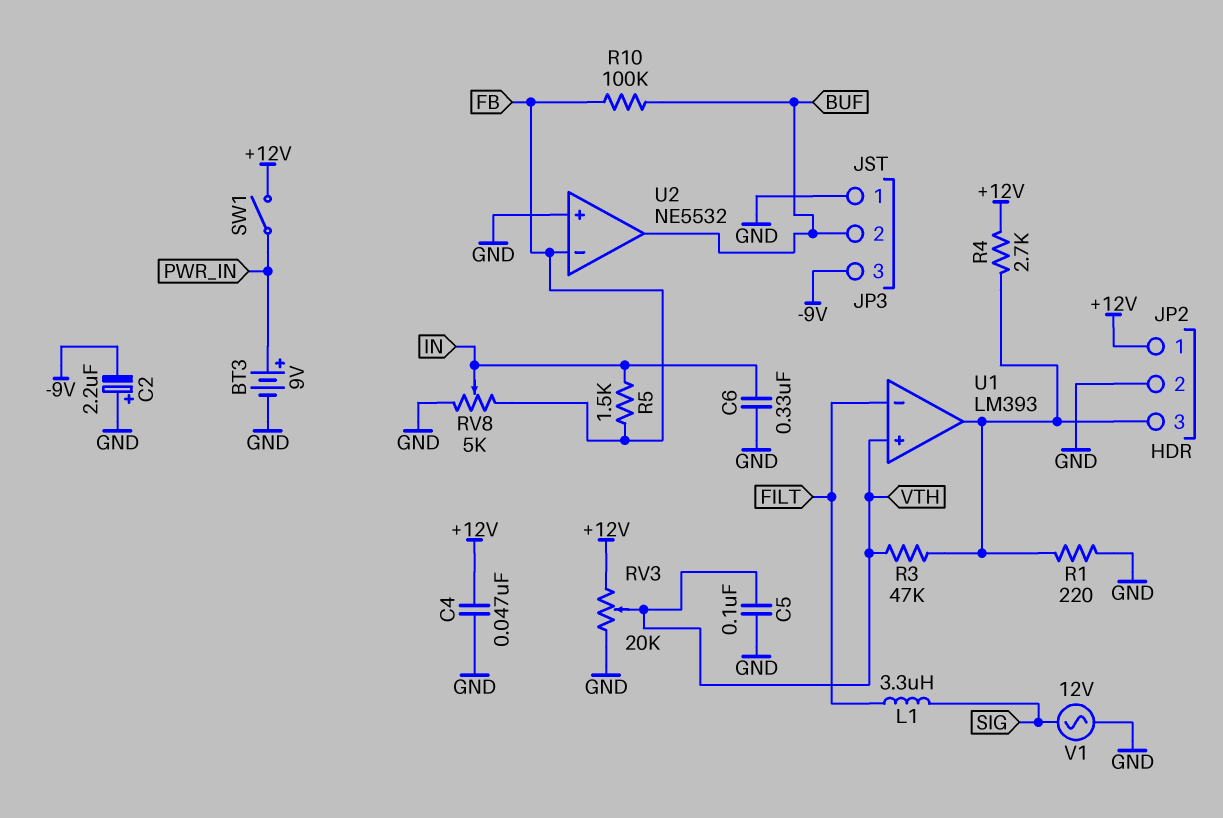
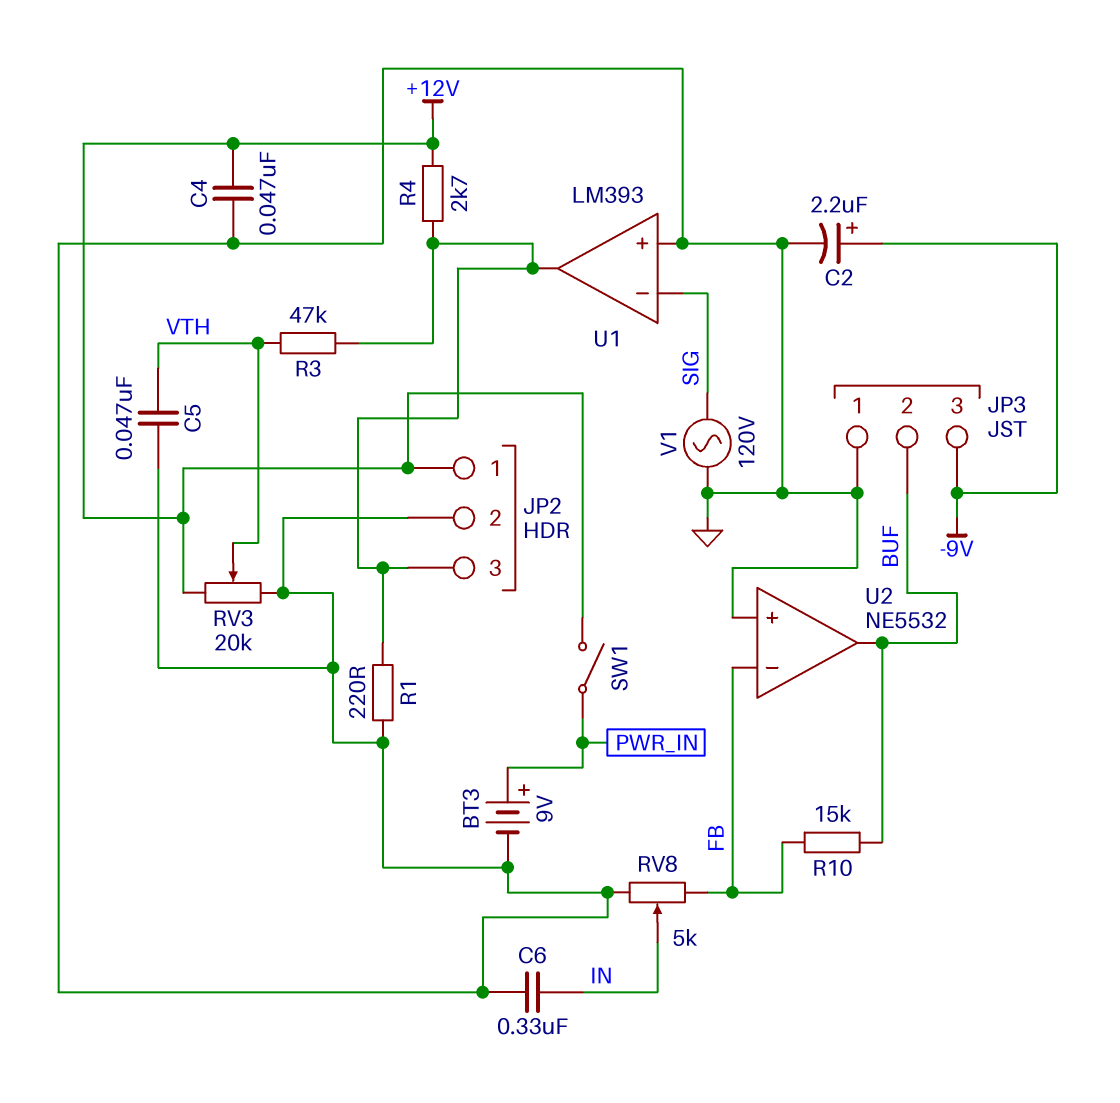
C2: 2.2uF (plus GND, minus -9V) -> 2.2uF (plus -9V, minus GND)
C5: 100nF (GND, VTH) -> 47nF (GND, VTH)
L1: 3.3uH (FILT, SIG) -> none
R5: 1.5k (FB, IN) -> none
R10: 100k (BUF, FB) -> 15k (BUF, FB)
U1 pin in+: VTH -> GND
U1 pin in-: FILT -> SIG
V1: AC 12V (GND, SIG) -> AC 120V (GND, SIG)

